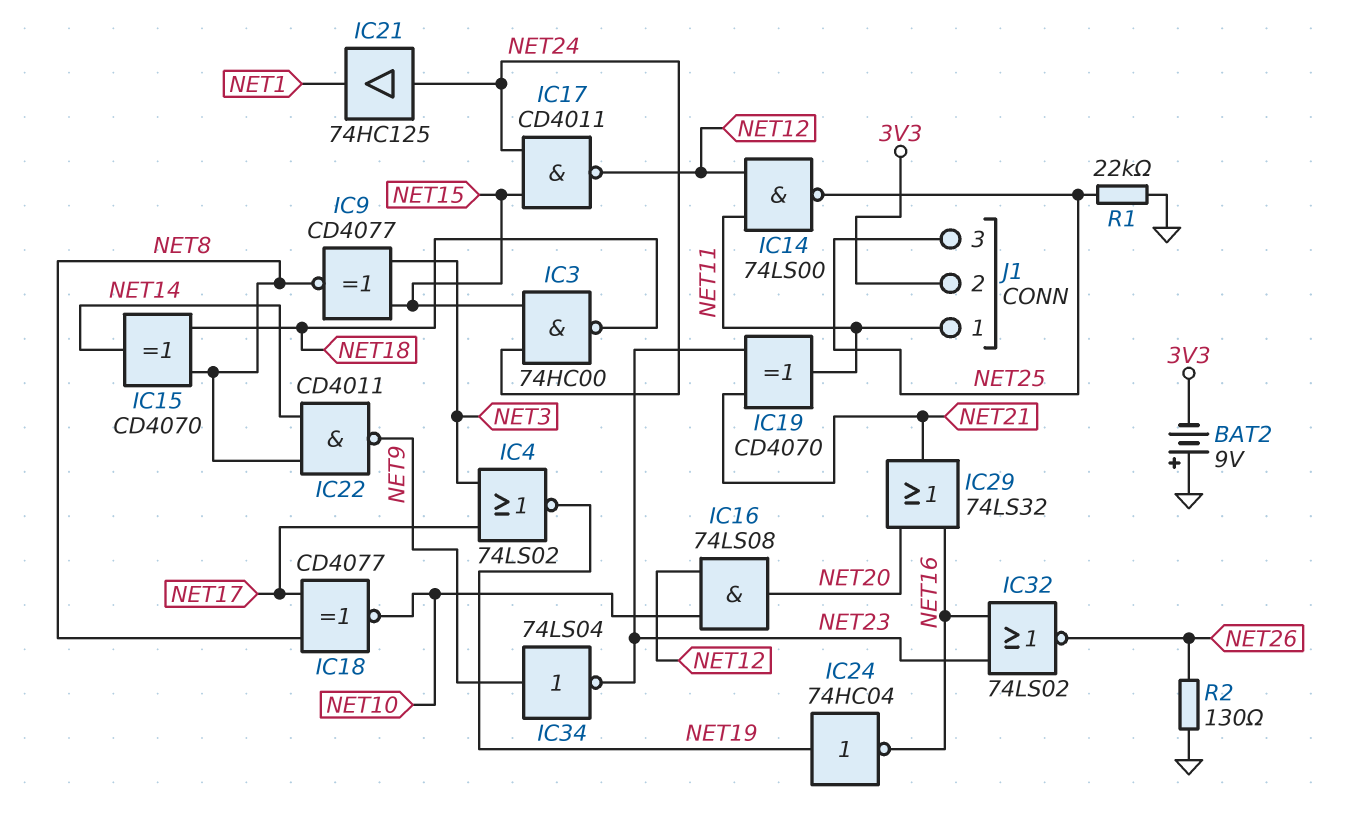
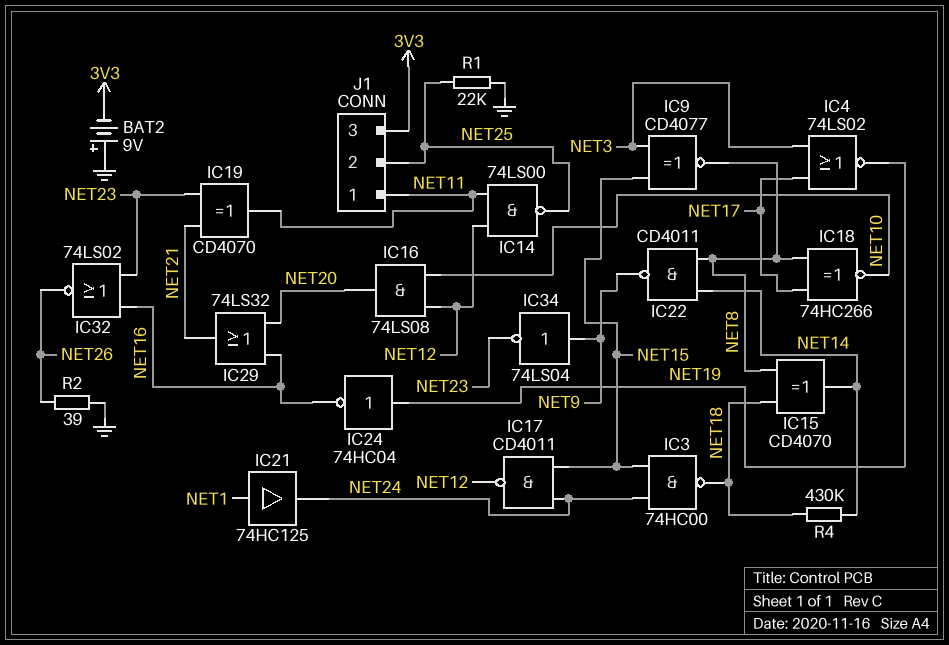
IC18: XNOR CD4077 (in NET8, in NET17, out NET10) -> XNOR 74HC266 (in NET8, in NET17, out NET10)
IC21: buffer 74HC125 (in NET24, out NET1) -> buffer 74HC125 (in NET1, out NET24)
J1 pin 2: 3V3 -> NET25
J1 pin 3: NET25 -> 3V3
R2: 130 (GND, NET26) -> 39 (GND, NET26)
R4: none -> 430k (NET14, NET18)

